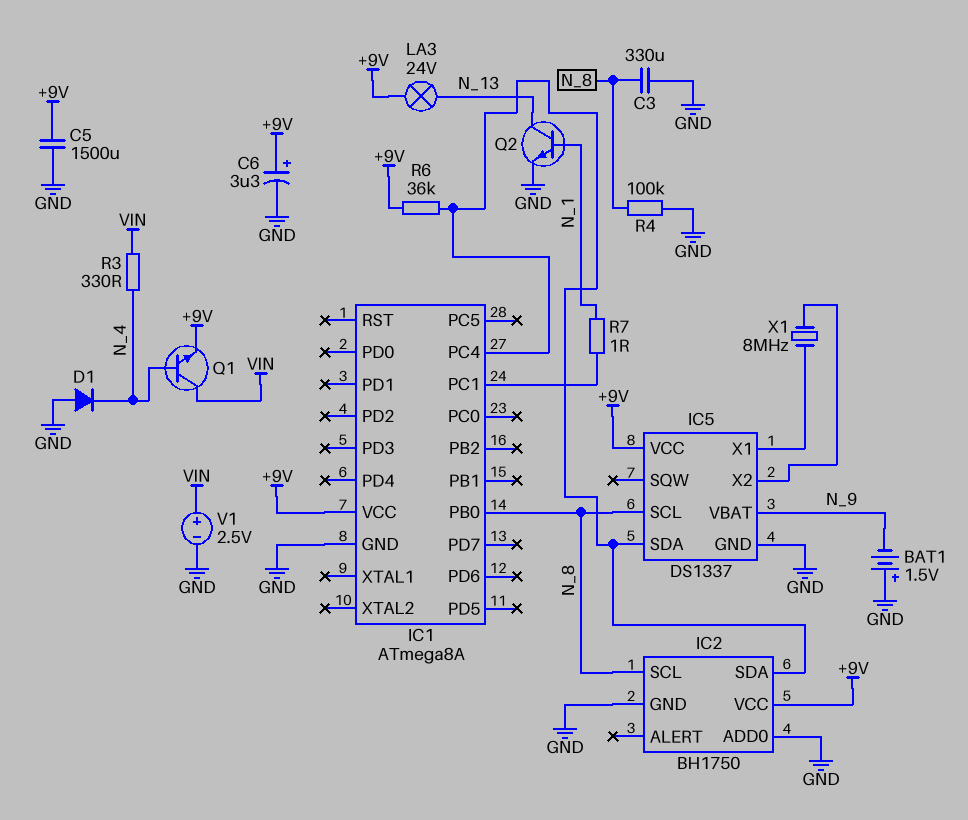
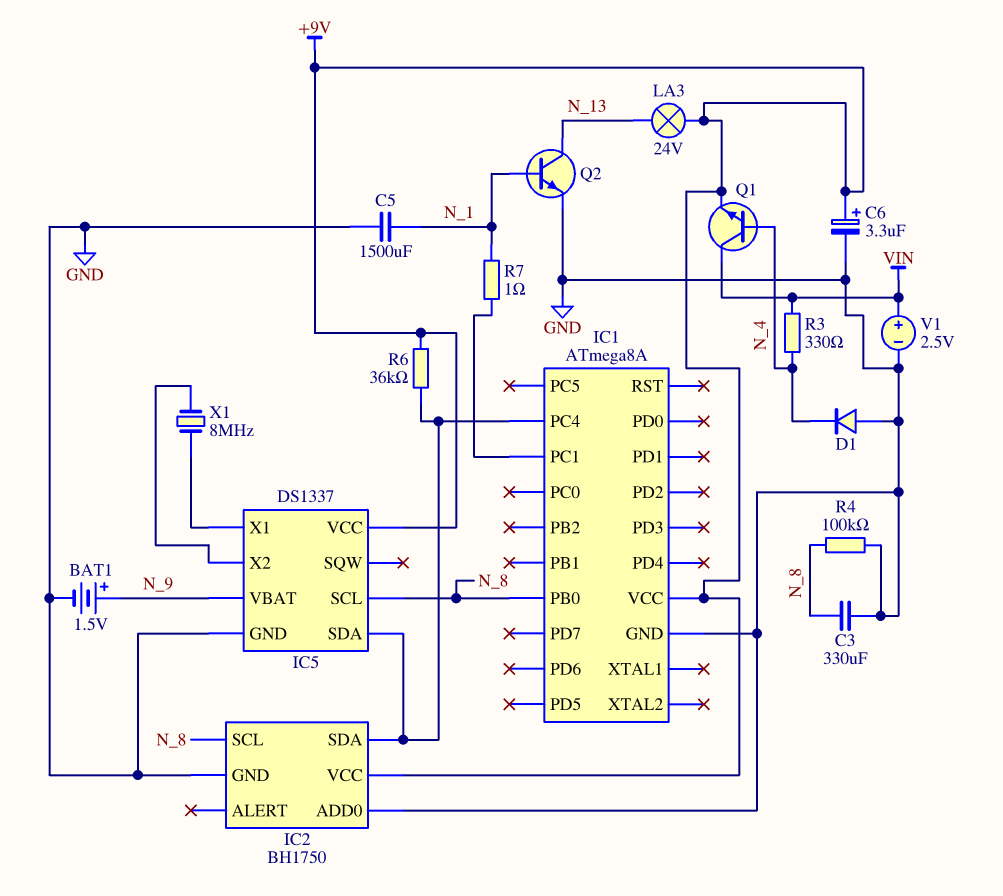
BAT1: 1.5V (plus GND, minus N_9) -> 1.5V (plus N_9, minus GND)
C5: 1500uF (+9V, GND) -> 1500uF (GND, N_1)

